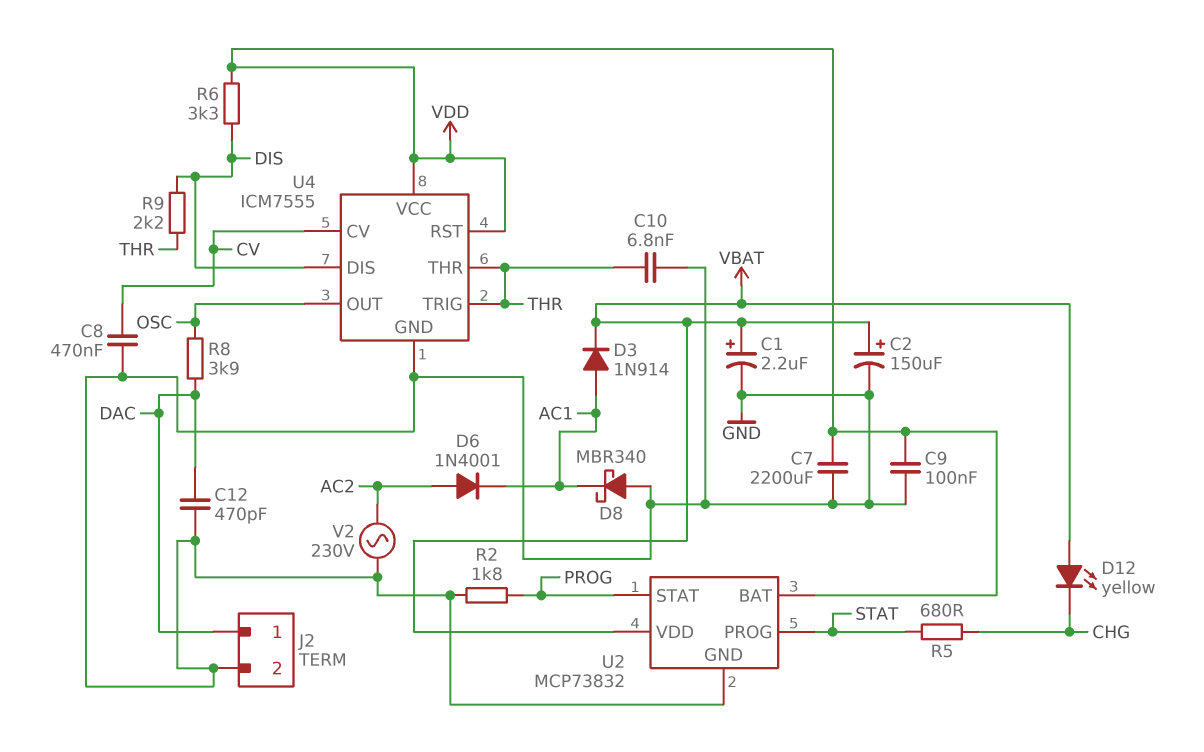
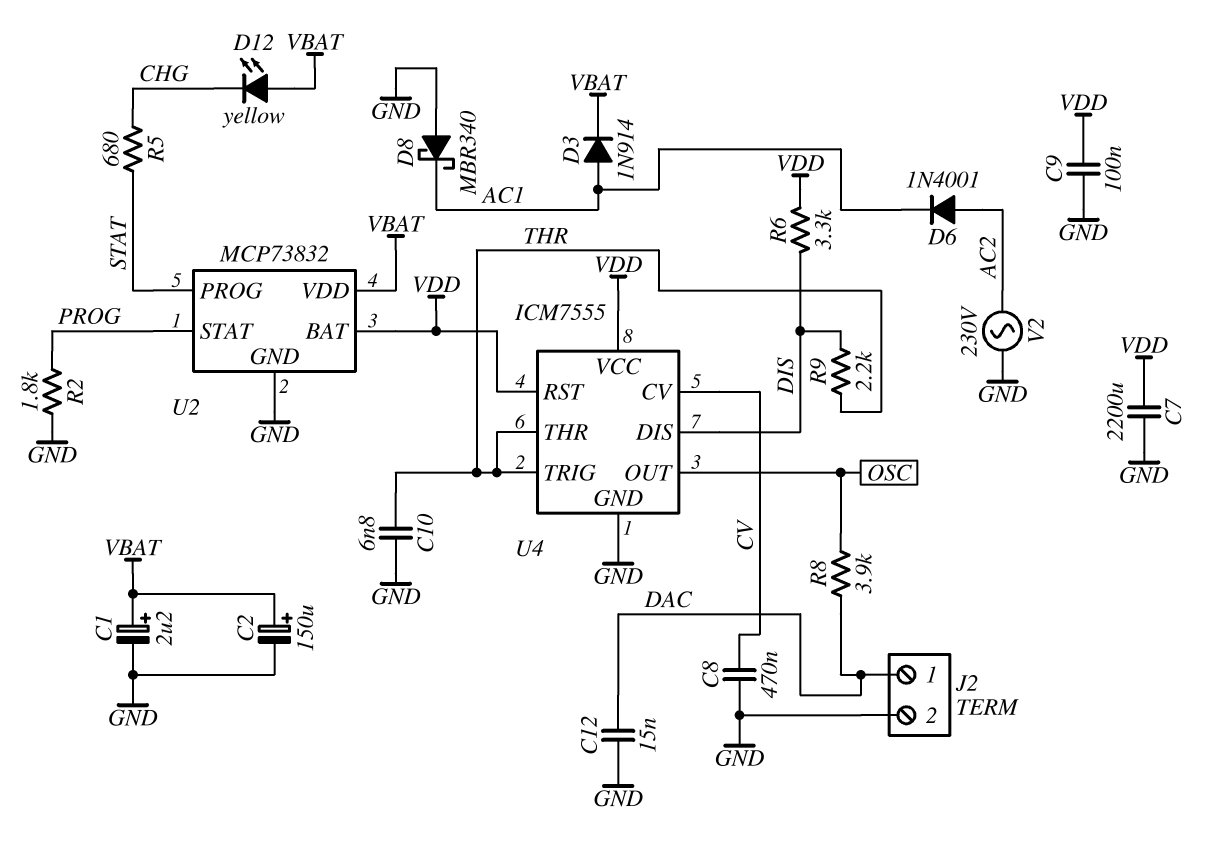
C12: 470pF (DAC, GND) -> 15nF (DAC, GND)

